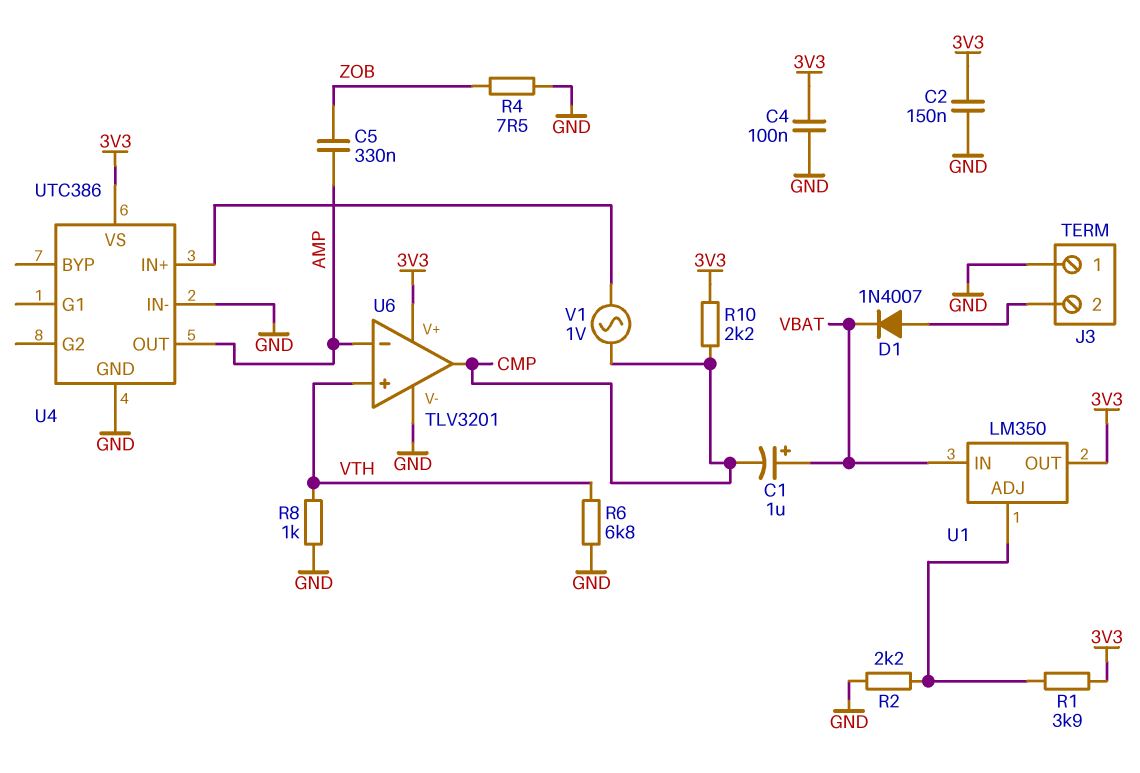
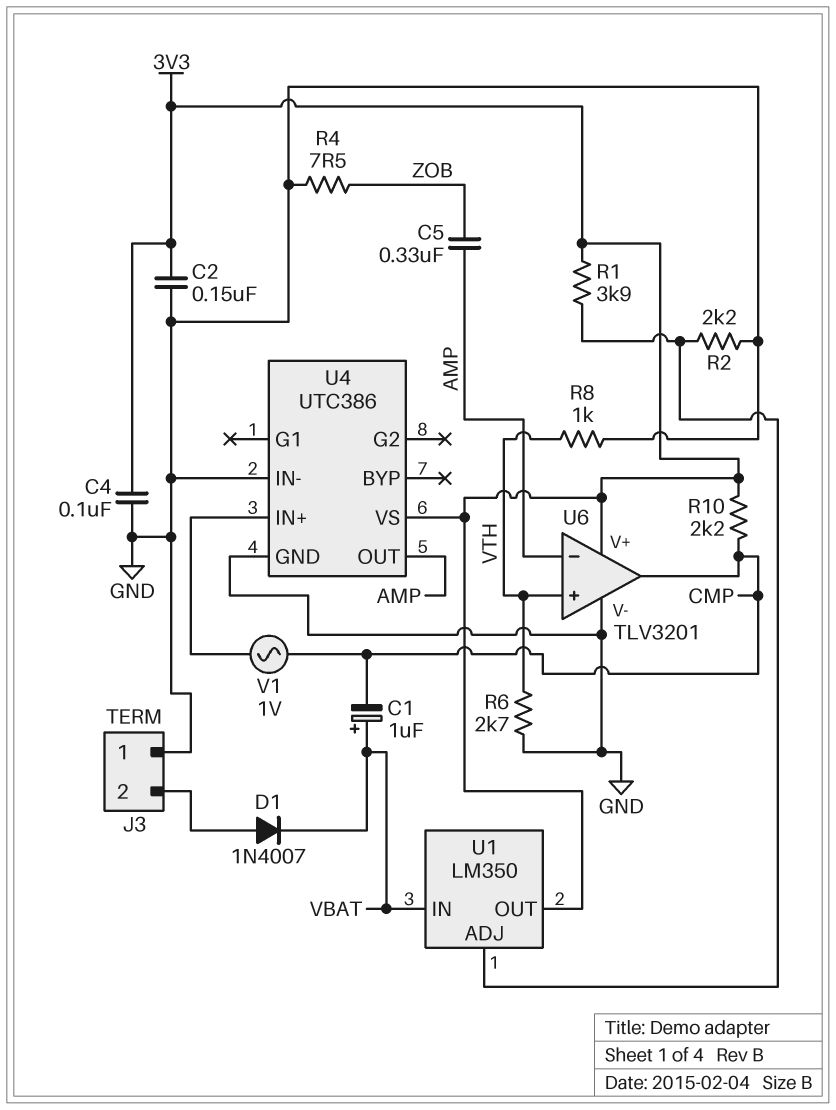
R6: 6.8k (GND, VTH) -> 2.7k (GND, VTH)

